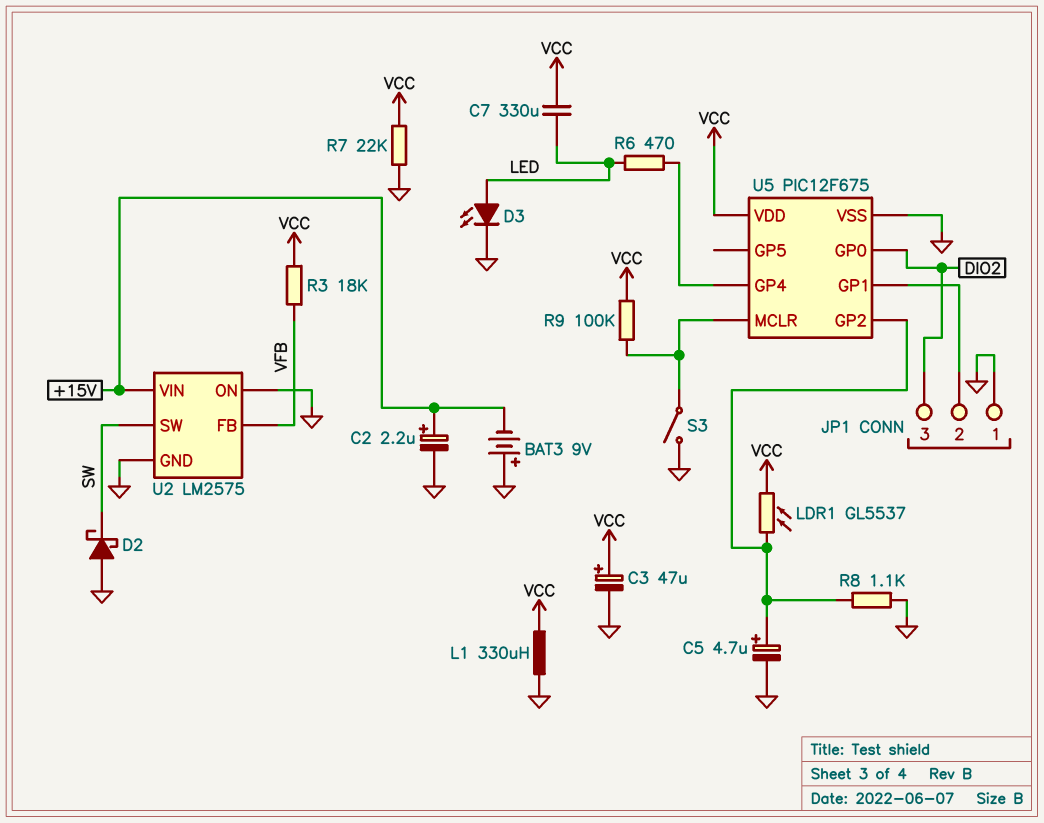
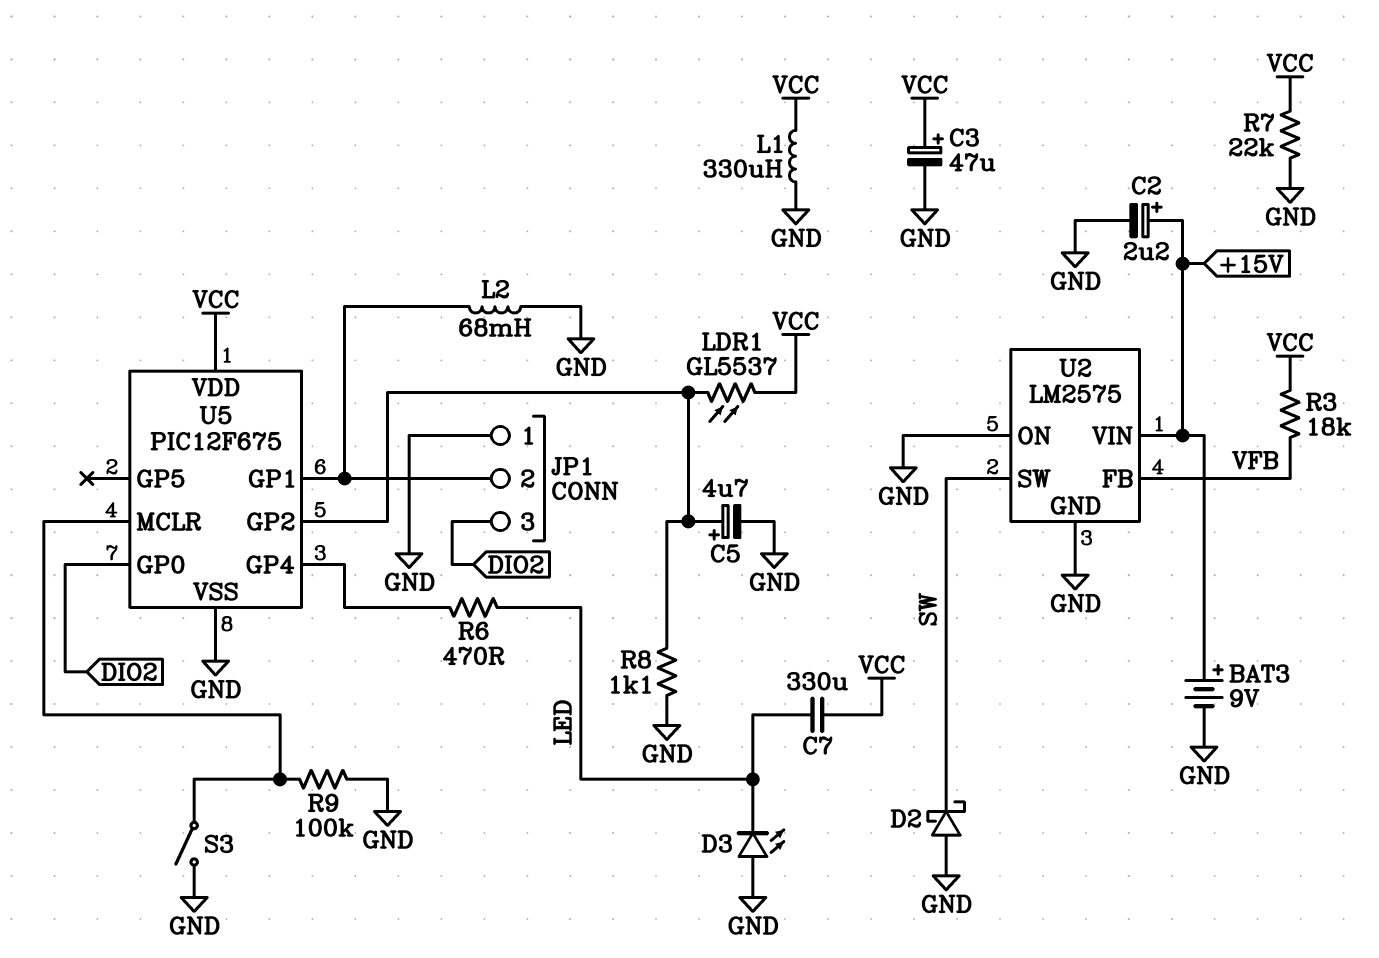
BAT3: 9V (plus GND, minus +15V) -> 9V (plus +15V, minus GND)
D3: LED (A LED, K GND) -> LED (A GND, K LED)
L2: none -> 68mH (GND, JP1/2)
R9: 100k (U5/MCLR, VCC) -> 100k (GND, U5/MCLR)

